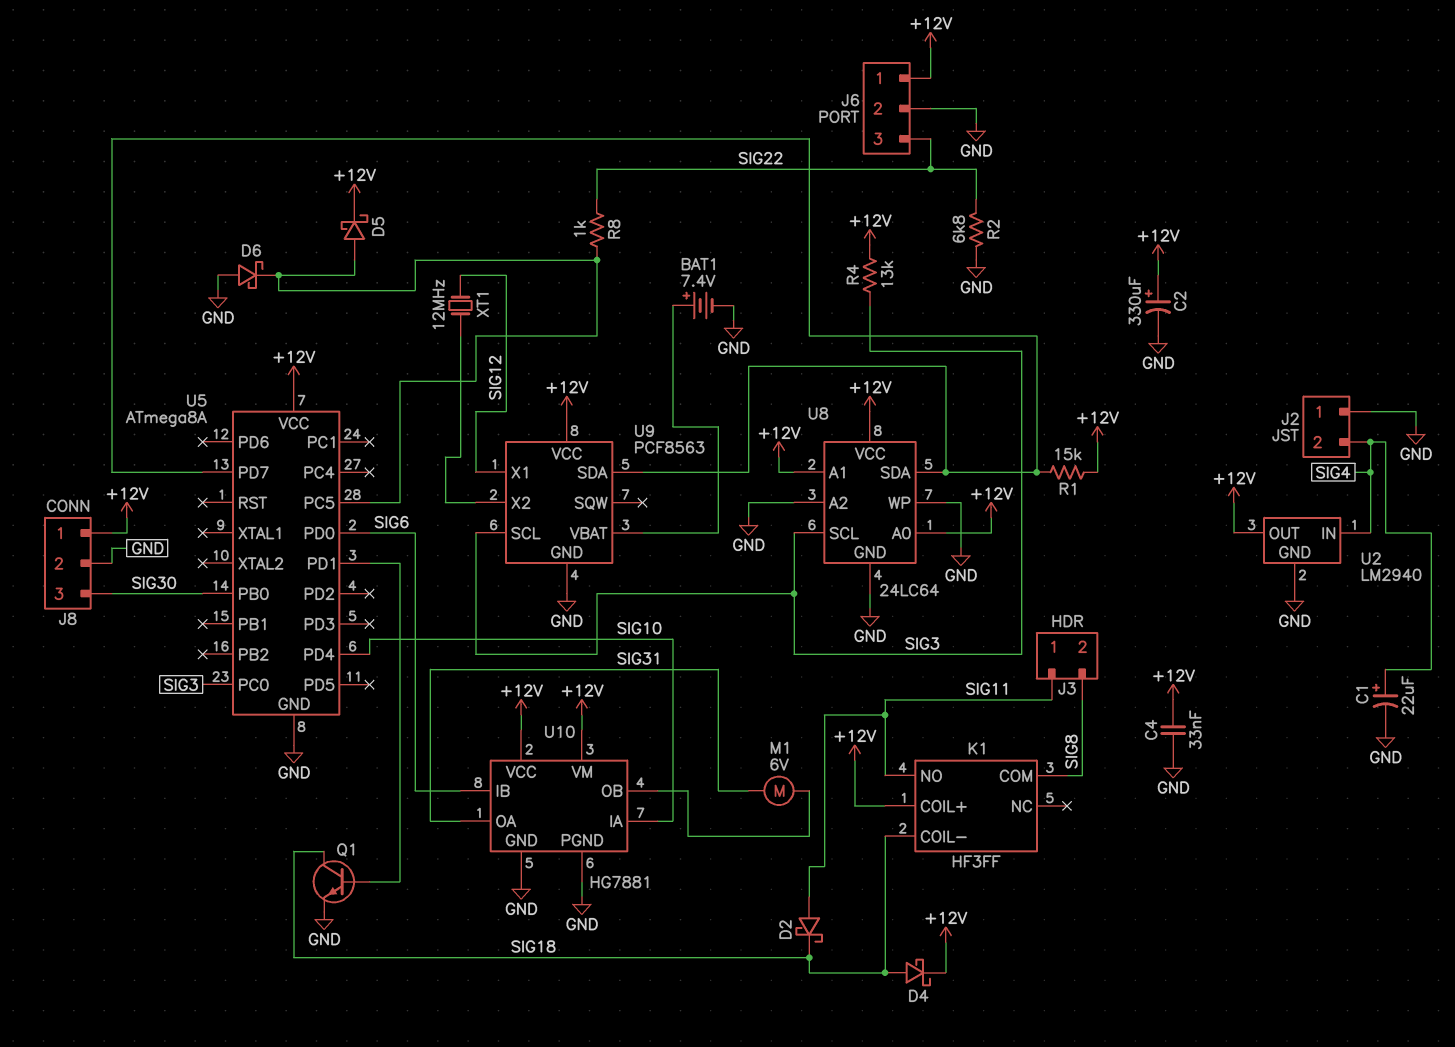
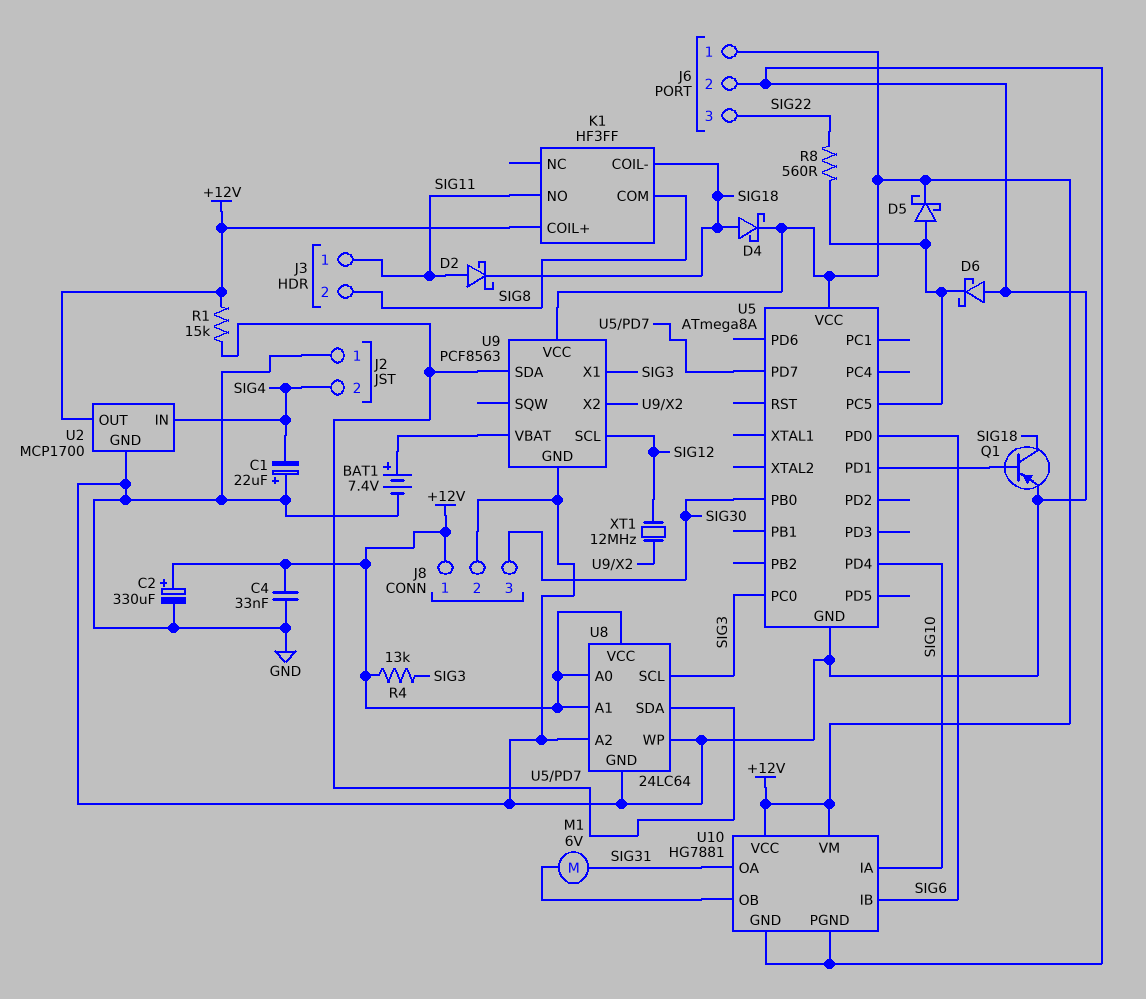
C1: 22uF (plus SIG4, minus GND) -> 22uF (plus GND, minus SIG4)
Q1: NPN (B U5/PD1, C SIG18, E GND) -> PNP (B U5/PD1, C SIG18, E GND)
R2: 6.8k (GND, SIG22) -> none
R8: 1k (SIG22, U5/PC5) -> 560 (SIG22, U5/PC5)
U2: LM2940 -> MCP1700
U9 pin SCL: SIG3 -> SIG12
U9 pin X1: SIG12 -> SIG3

